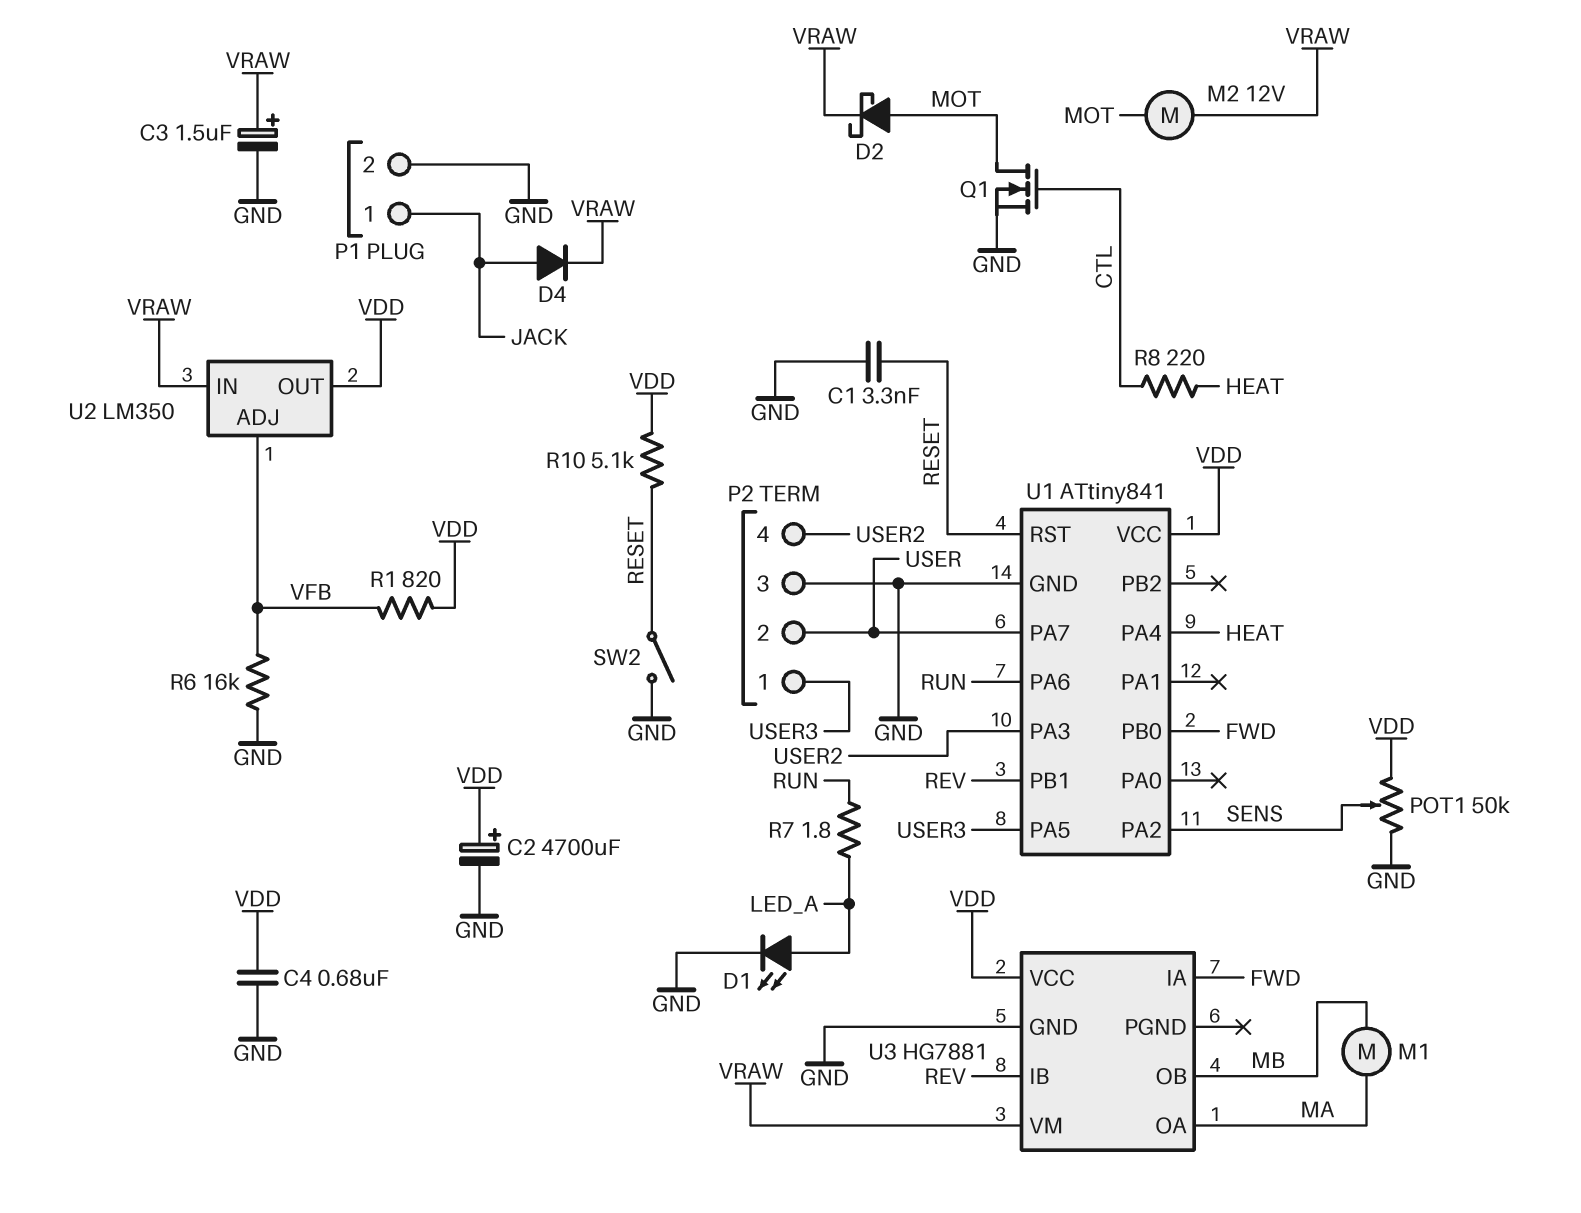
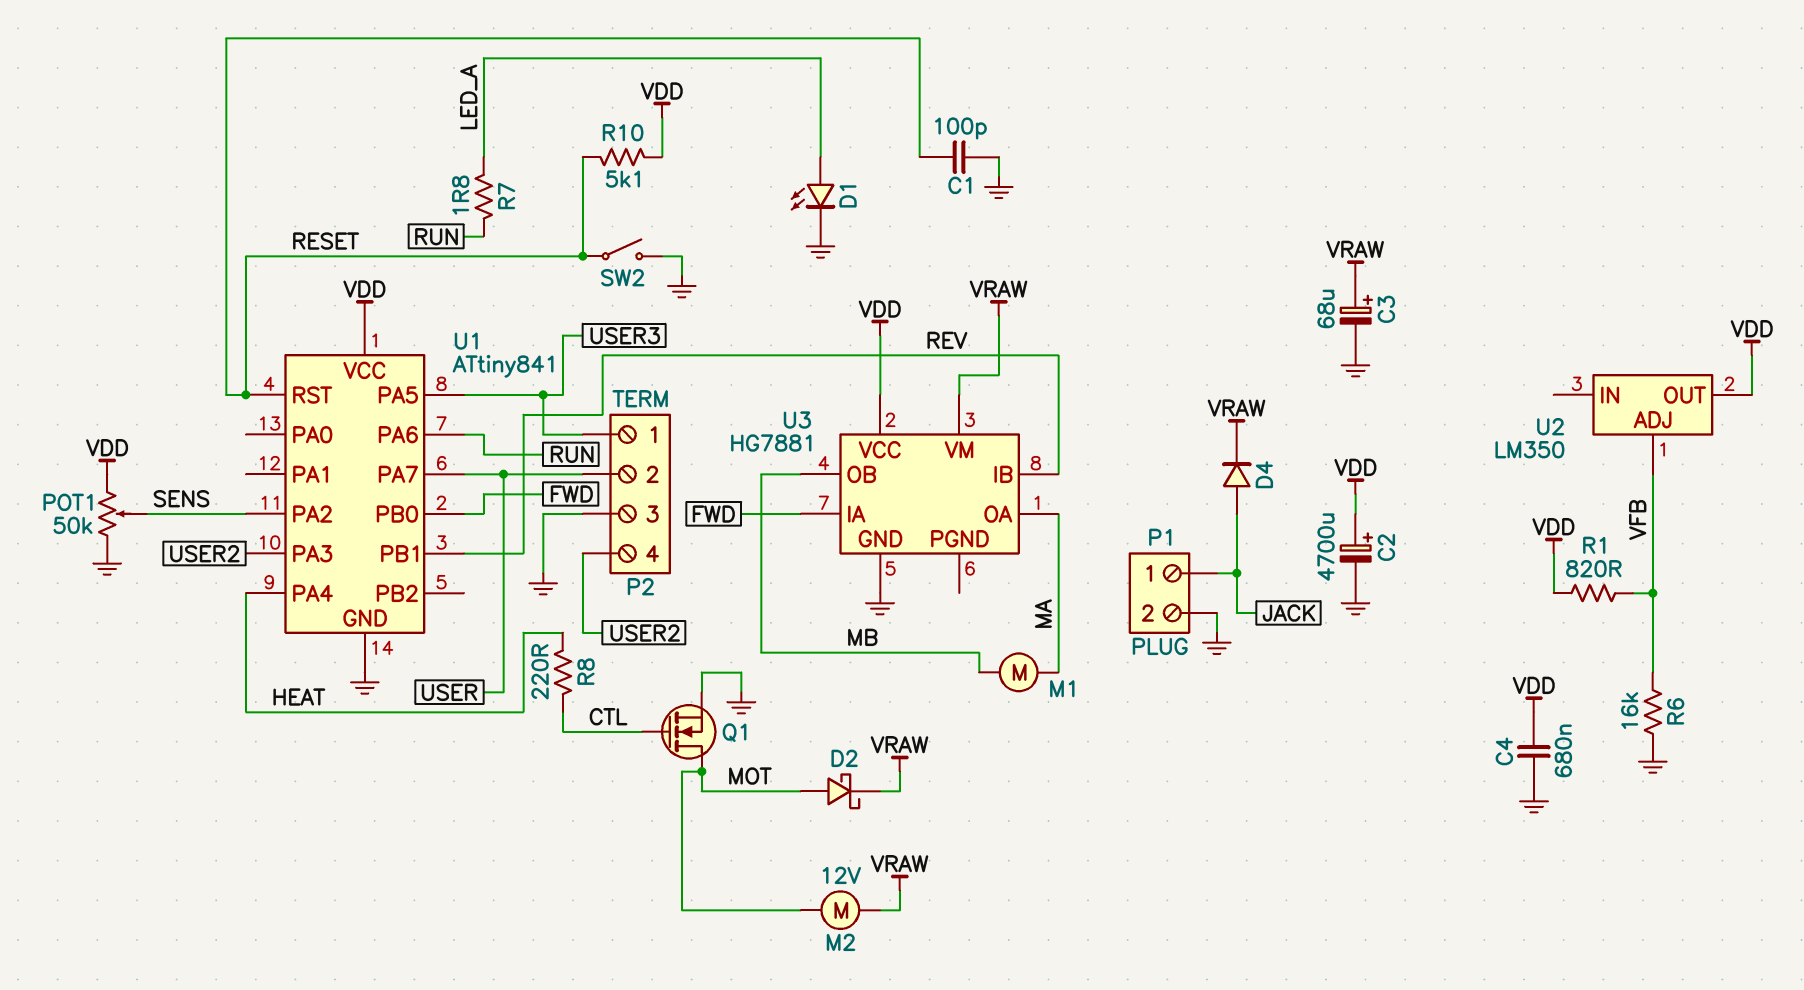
C1: 3.3nF (GND, RESET) -> 100pF (GND, RESET)
C3: 1.5uF (plus VRAW, minus GND) -> 68uF (plus VRAW, minus GND)
U2 pin IN: VRAW -> none

